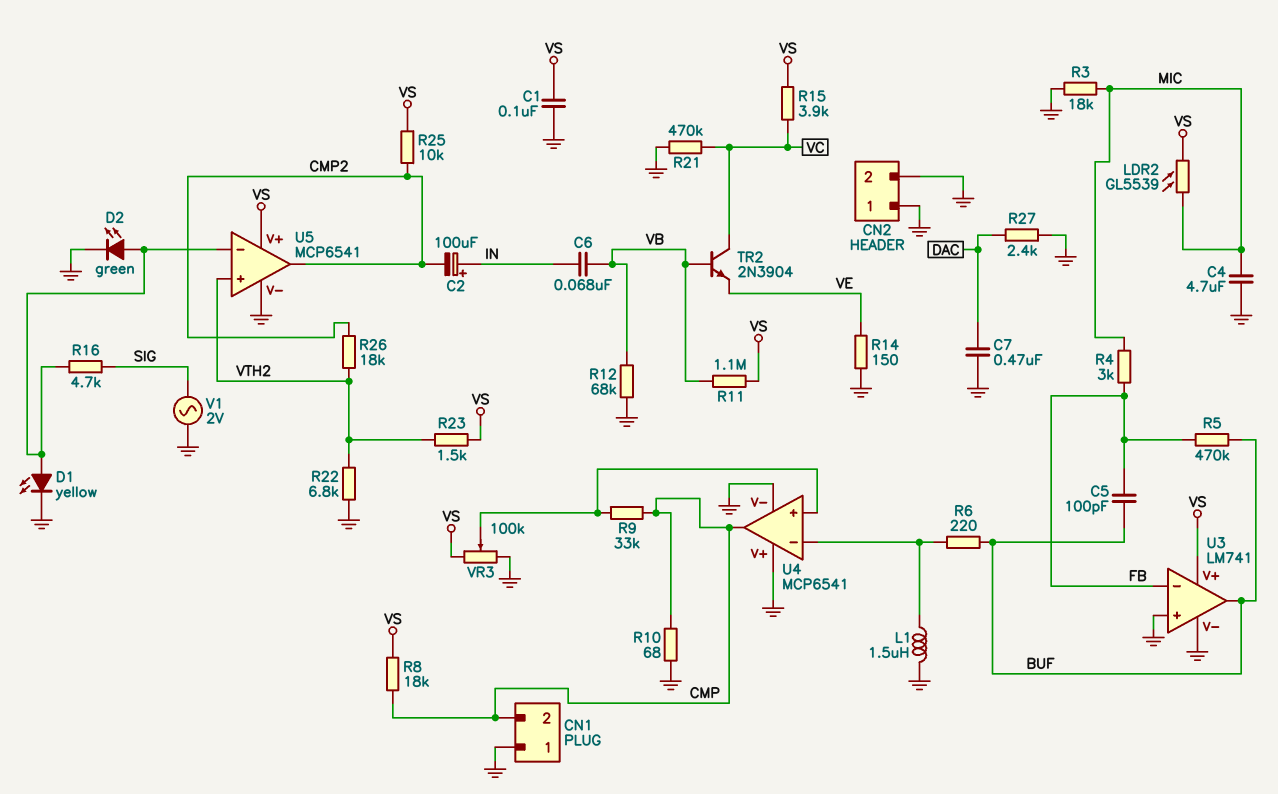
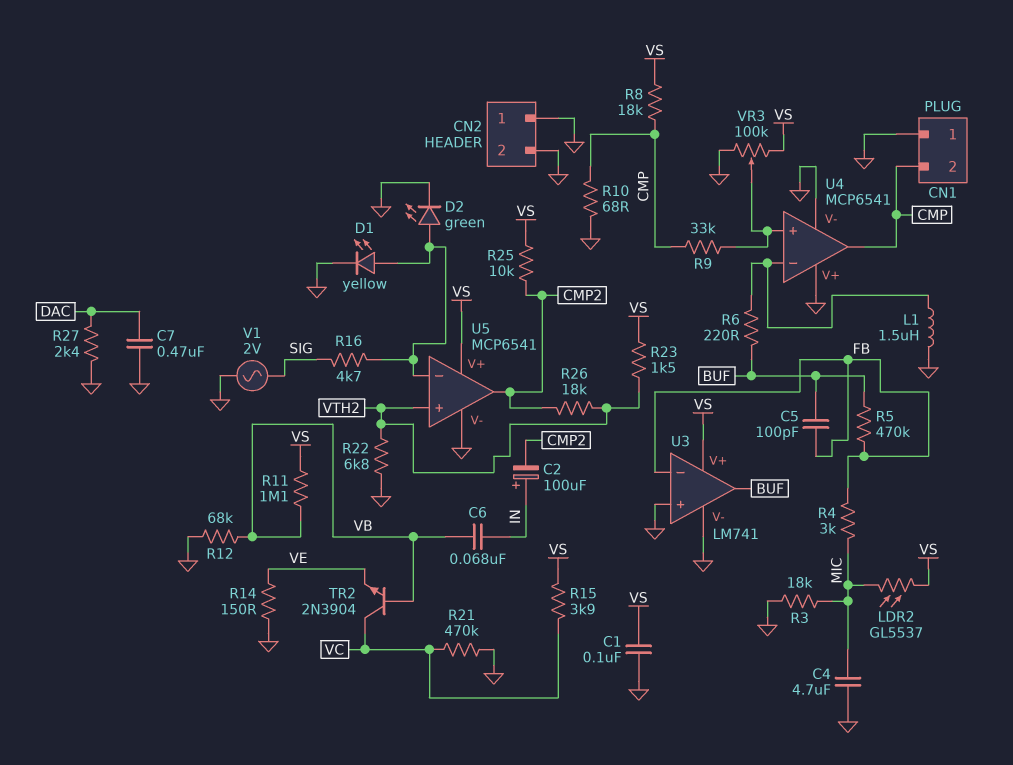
LDR2: GL5539 (MIC, VS) -> GL5537 (MIC, VS)

